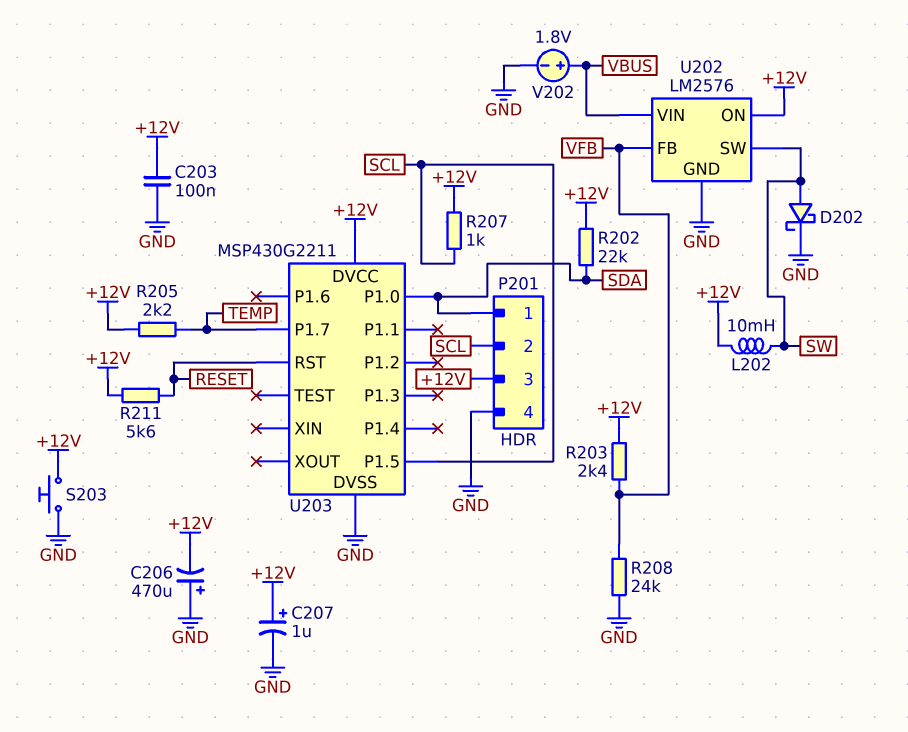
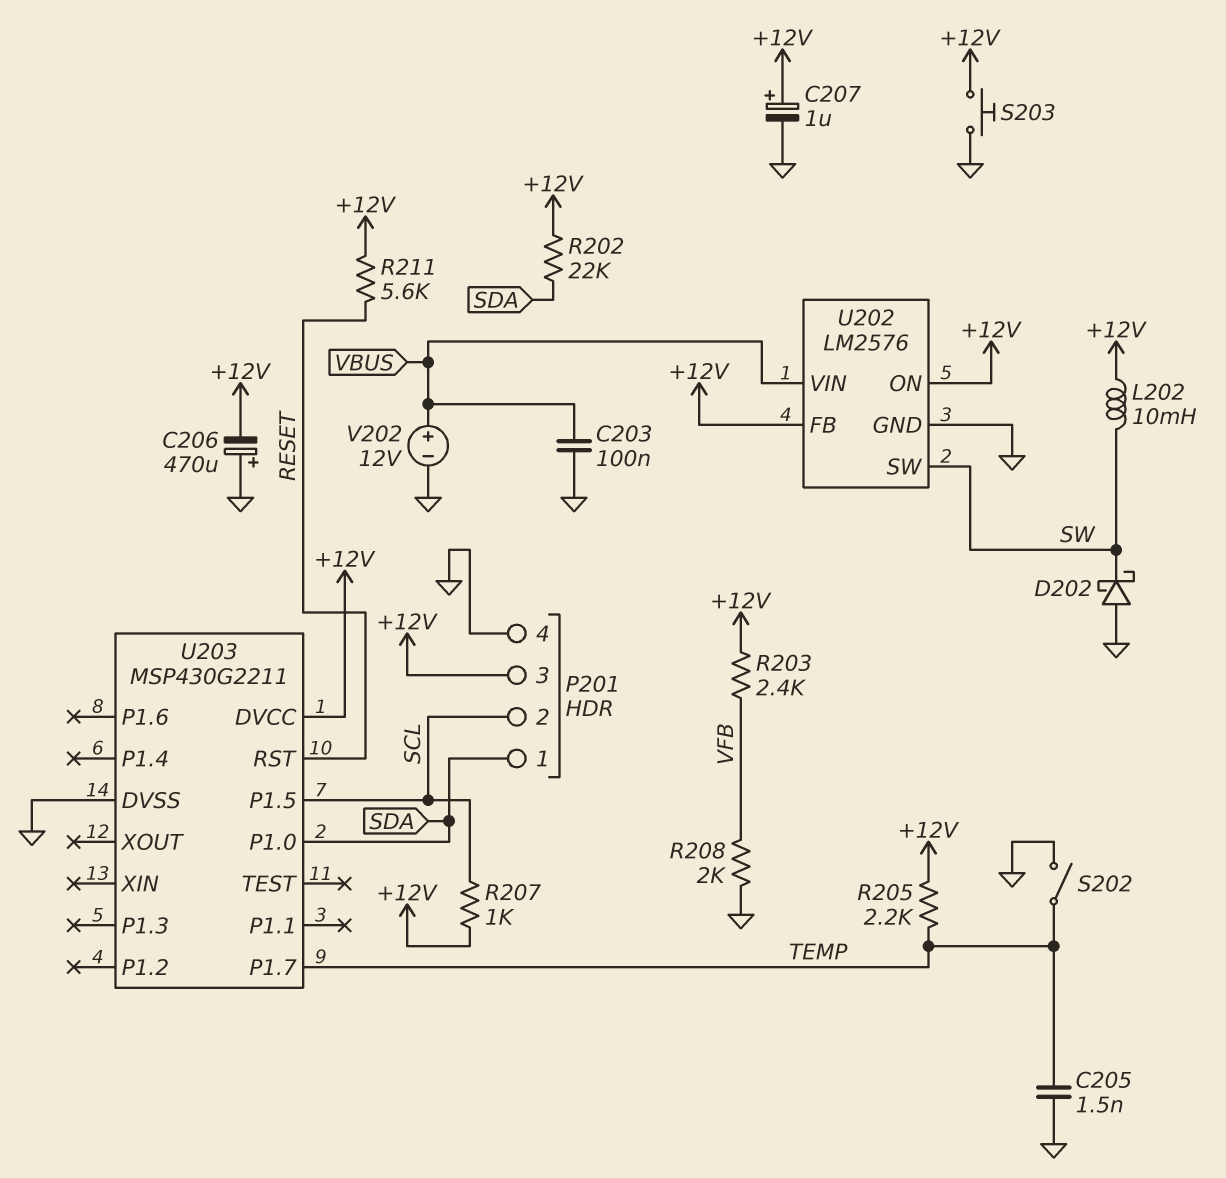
C203: 100nF (+12V, GND) -> 100nF (GND, VBUS)
C205: none -> 1.5nF (GND, TEMP)
D202: schottky (A SW, K GND) -> schottky (A GND, K SW)
R208: 24k (GND, VFB) -> 2k (GND, VFB)
S202: none -> switch (GND, TEMP)
U202 pin FB: VFB -> +12V
V202: 1.8V (plus VBUS, minus GND) -> 12V (plus VBUS, minus GND)

